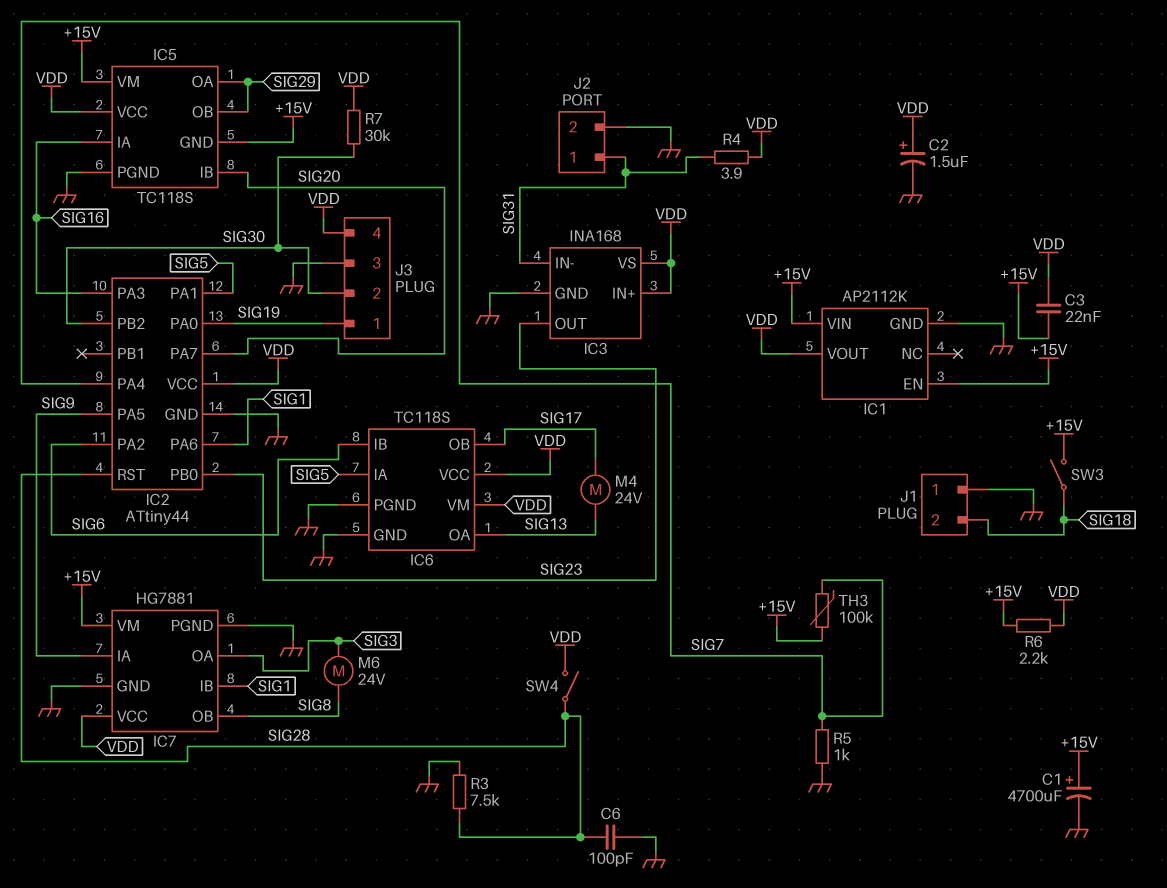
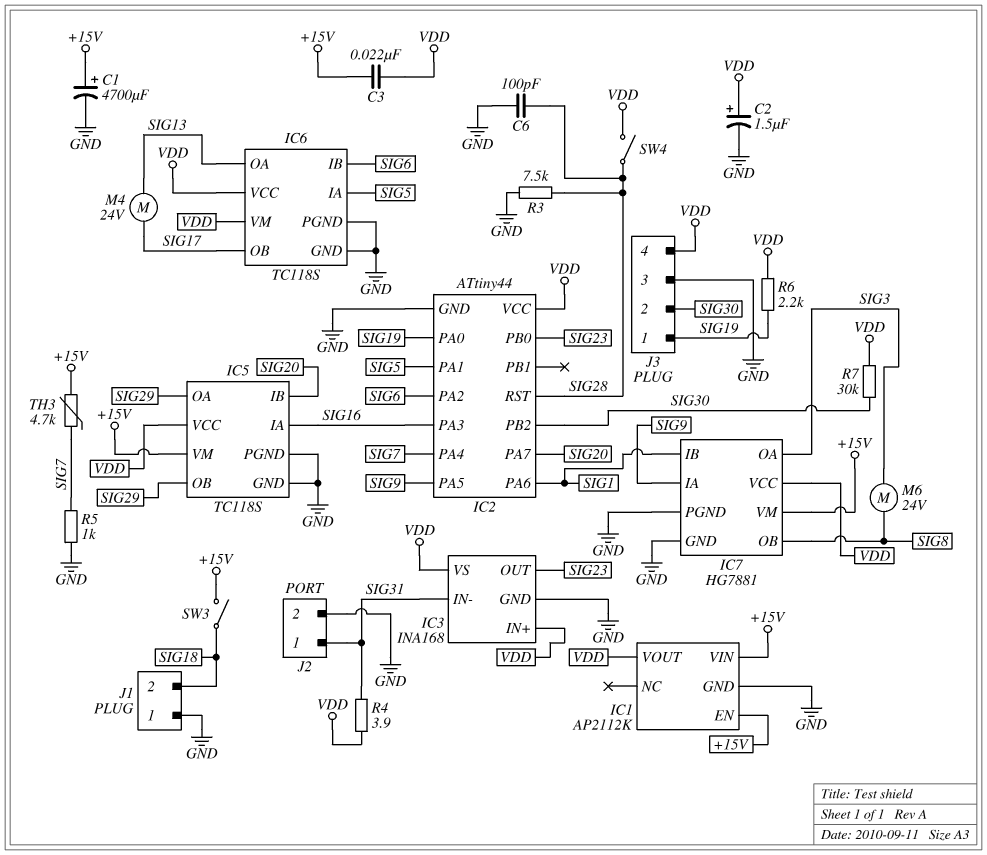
IC5 pin GND: +15V -> GND
R6: 2.2k (+15V, VDD) -> 2.2k (SIG19, VDD)
TH3: 100k (+15V, SIG7) -> 4.7k (+15V, SIG7)

